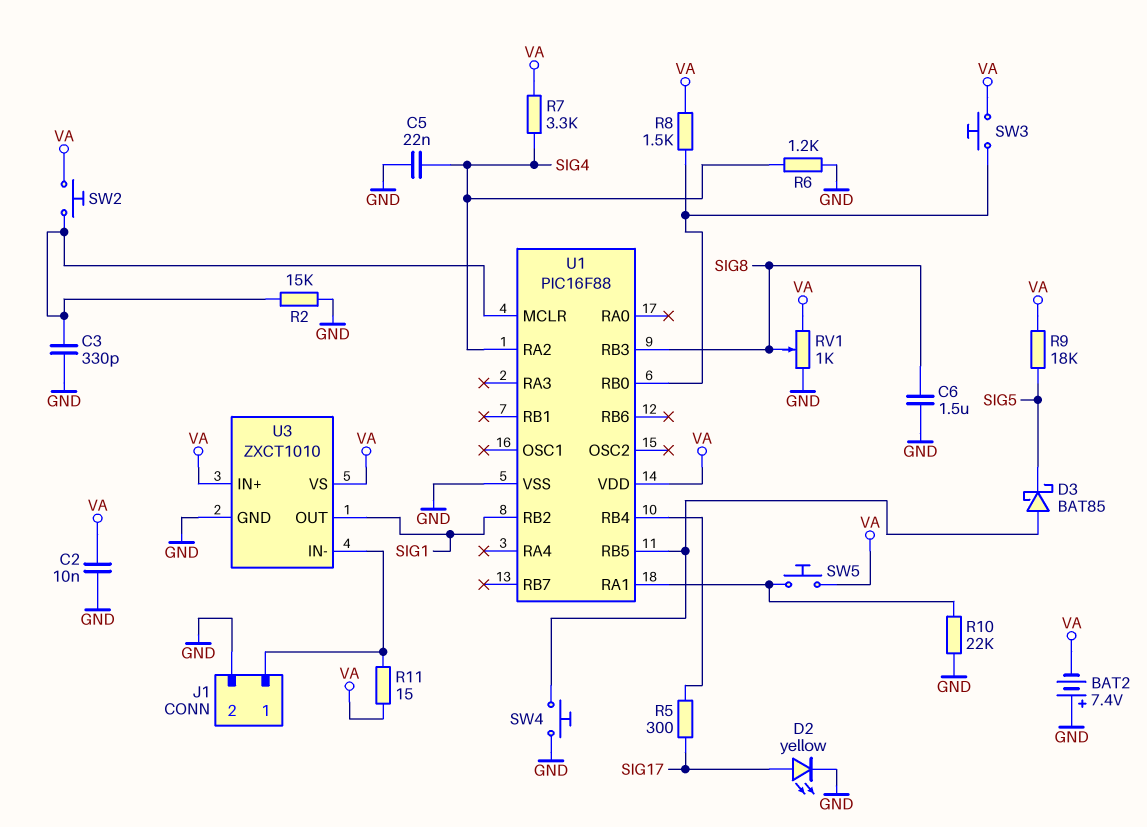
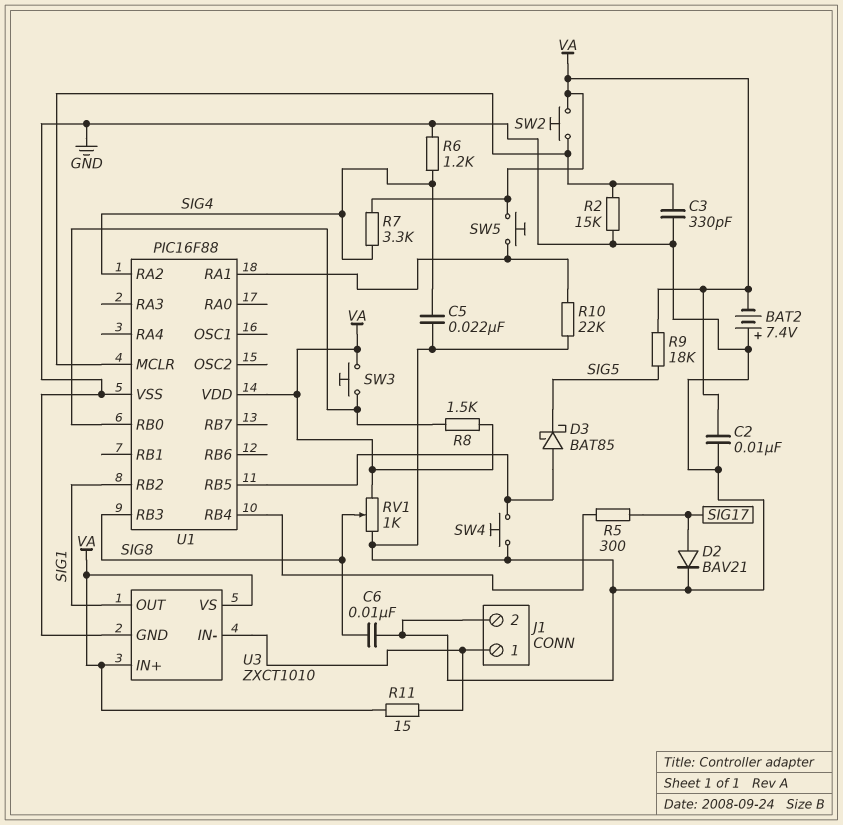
C6: 1.5uF (GND, SIG8) -> 10nF (GND, SIG8)
D2: LED yellow (A SIG17, K GND) -> diode BAV21 (A SIG17, K GND)

